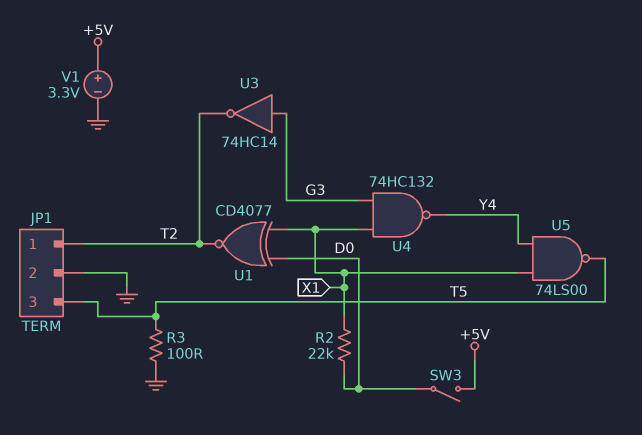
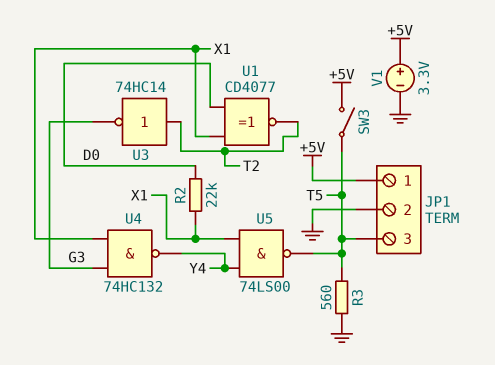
JP1 pin 1: T2 -> +5V
R3: 100 (GND, T5) -> 560 (GND, T5)
SW3: switch (+5V, D0) -> switch (+5V, T5)
U3: NOT 74HC14 (in G3, out T2) -> NOT 74HC14 (in T2, out G3)

